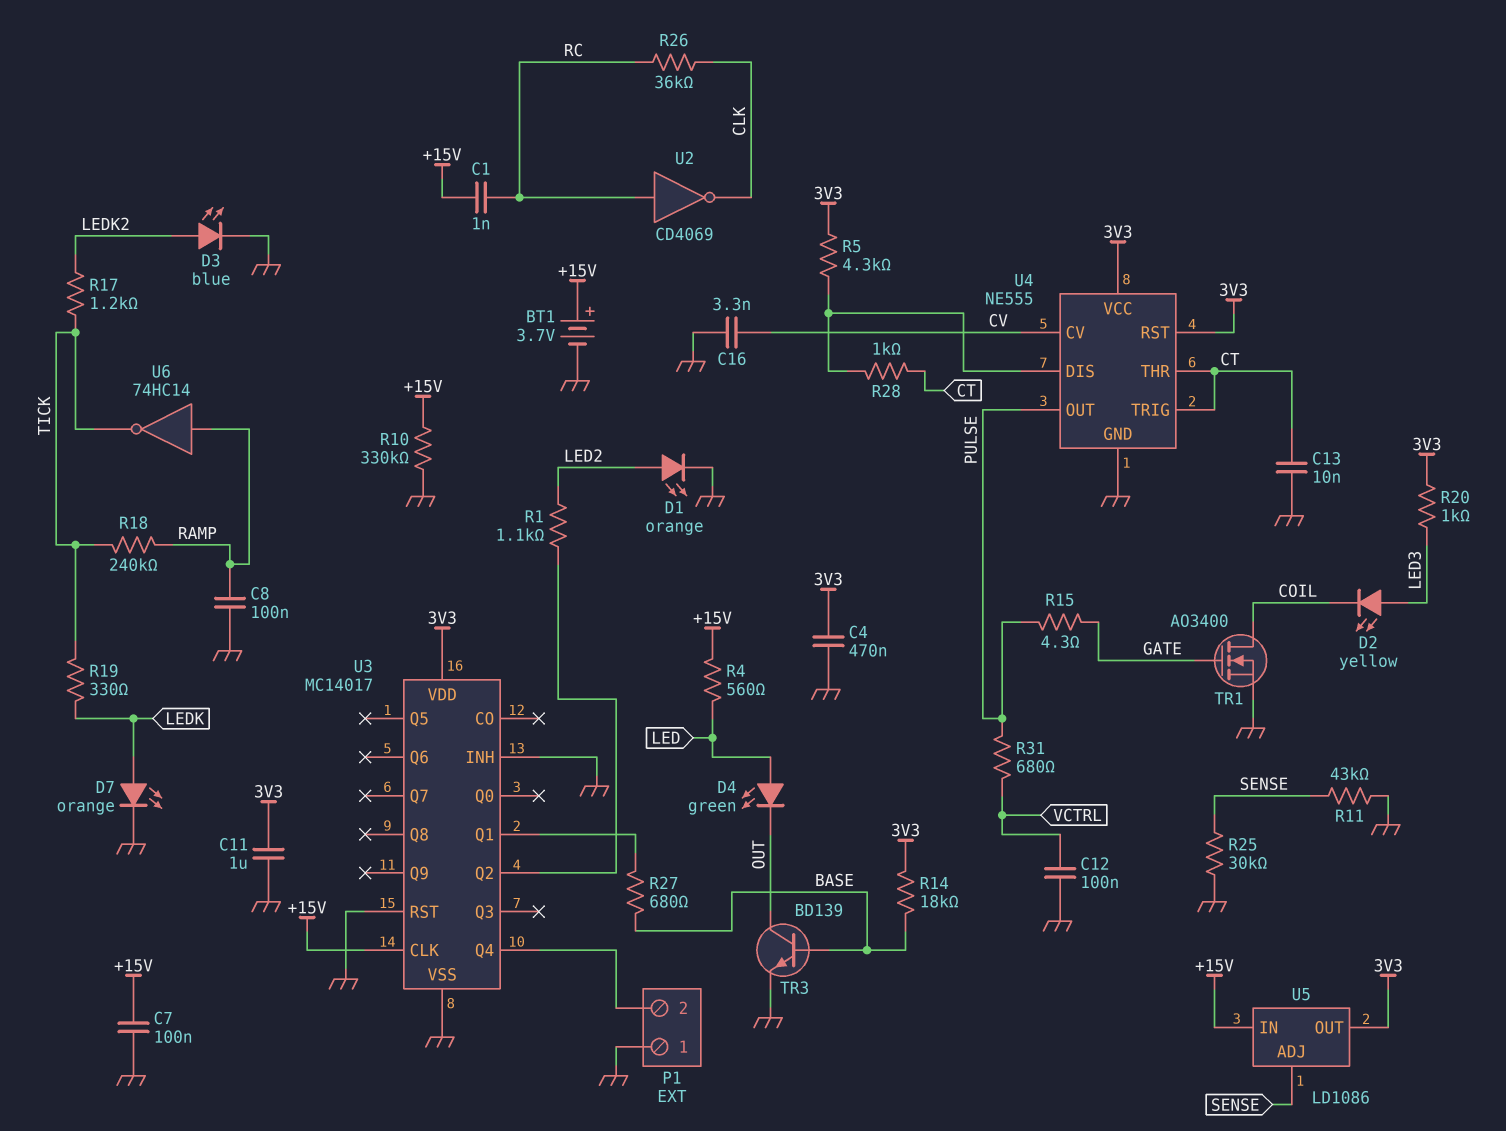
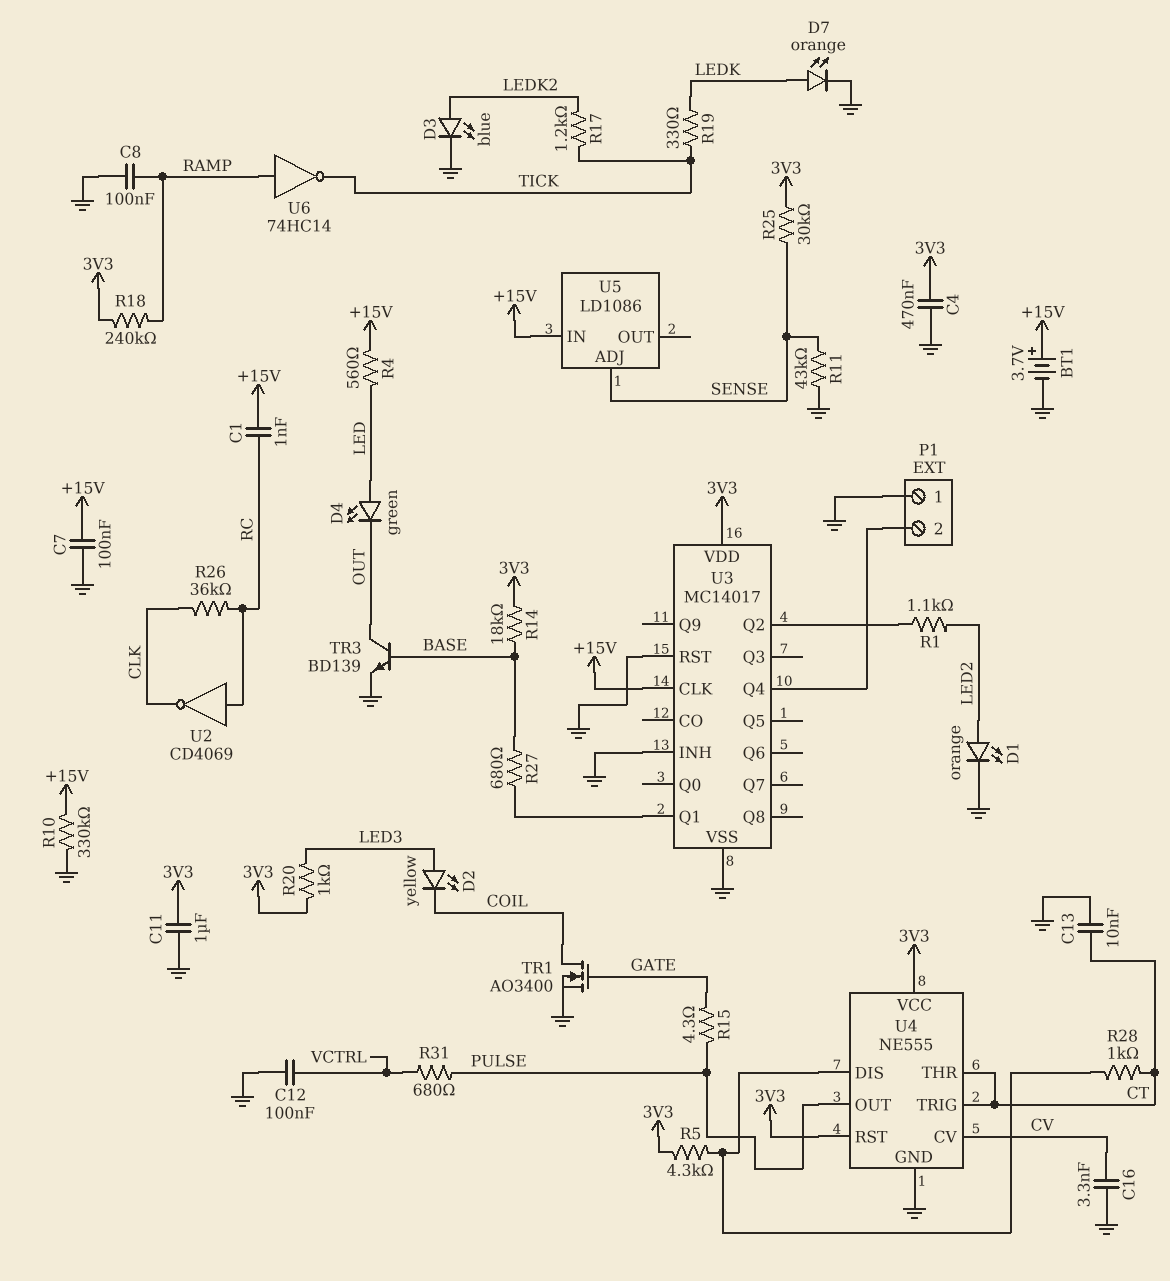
R18: 240k (RAMP, TICK) -> 240k (3V3, RAMP)
R25: 30k (GND, SENSE) -> 30k (3V3, SENSE)
U5 pin OUT: 3V3 -> none

